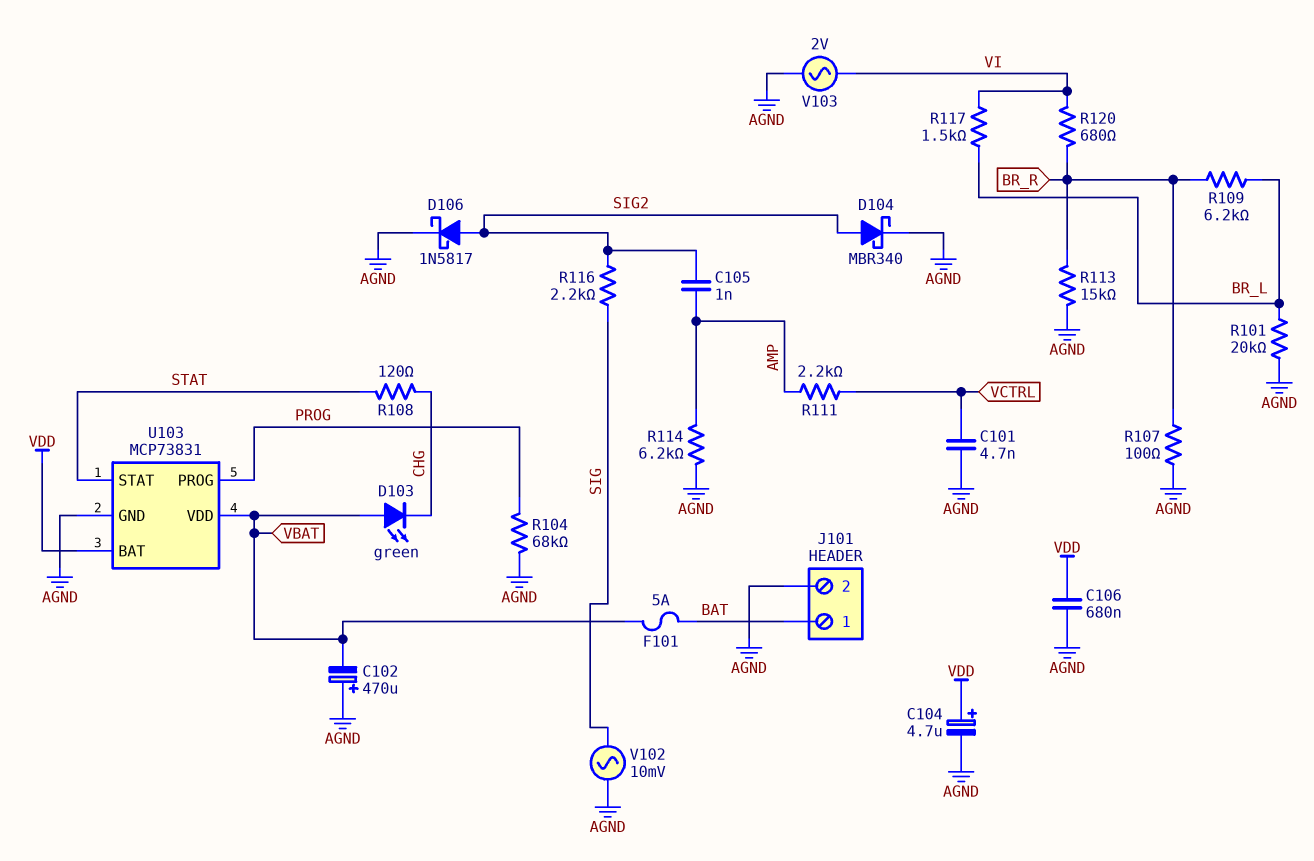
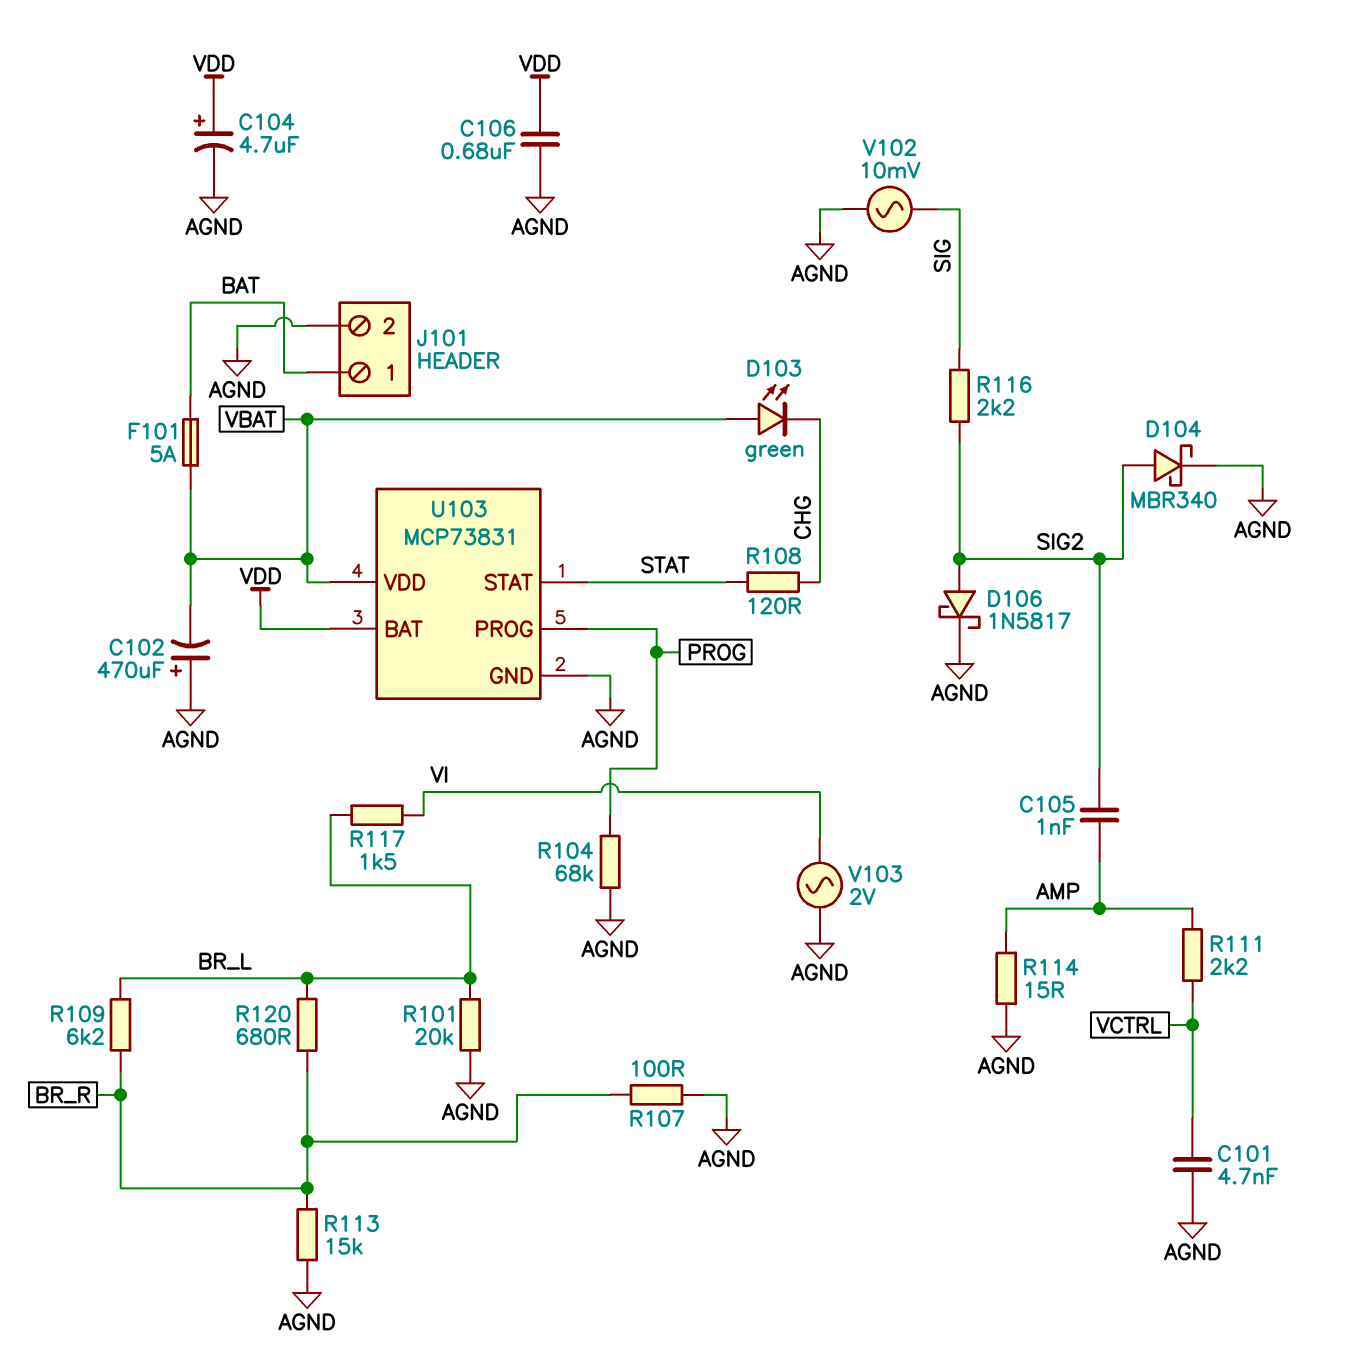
R114: 6.2k (AGND, AMP) -> 15 (AGND, AMP)
R120: 680 (BR_R, VI) -> 680 (BR_L, BR_R)

